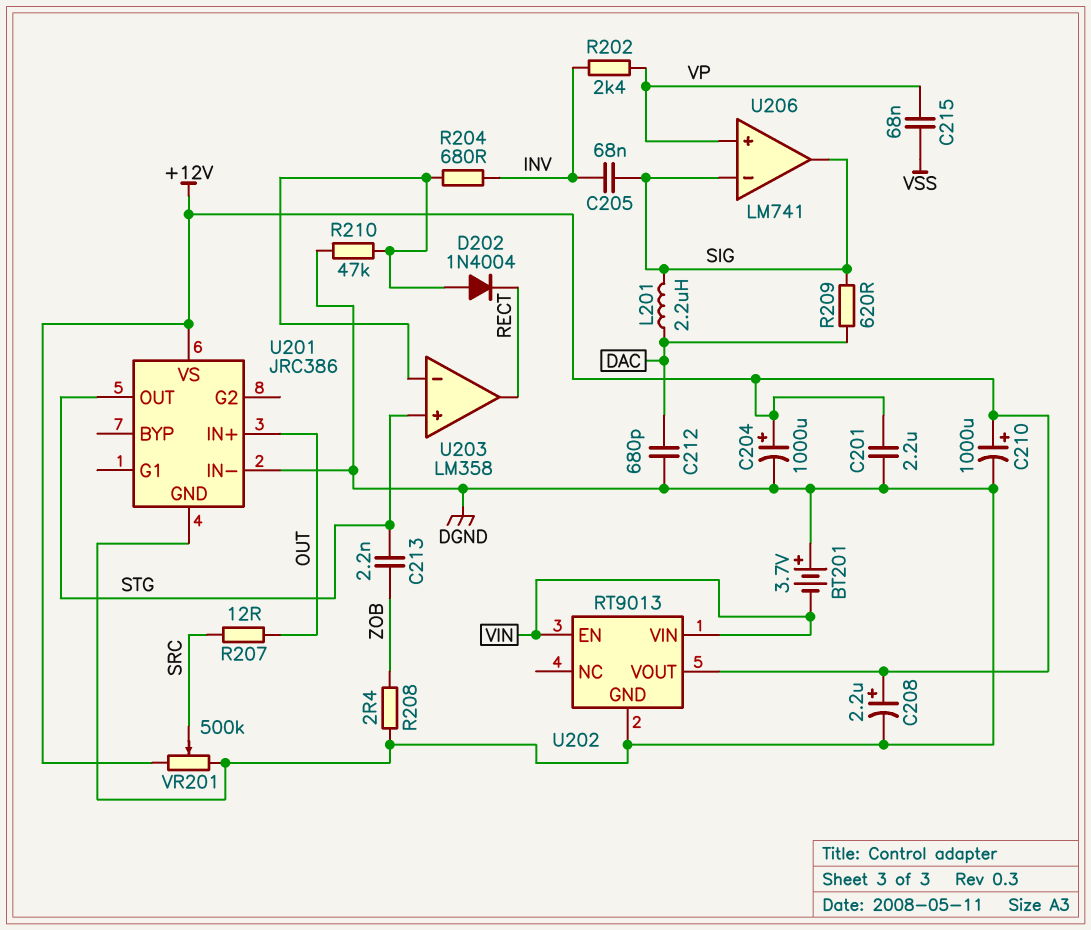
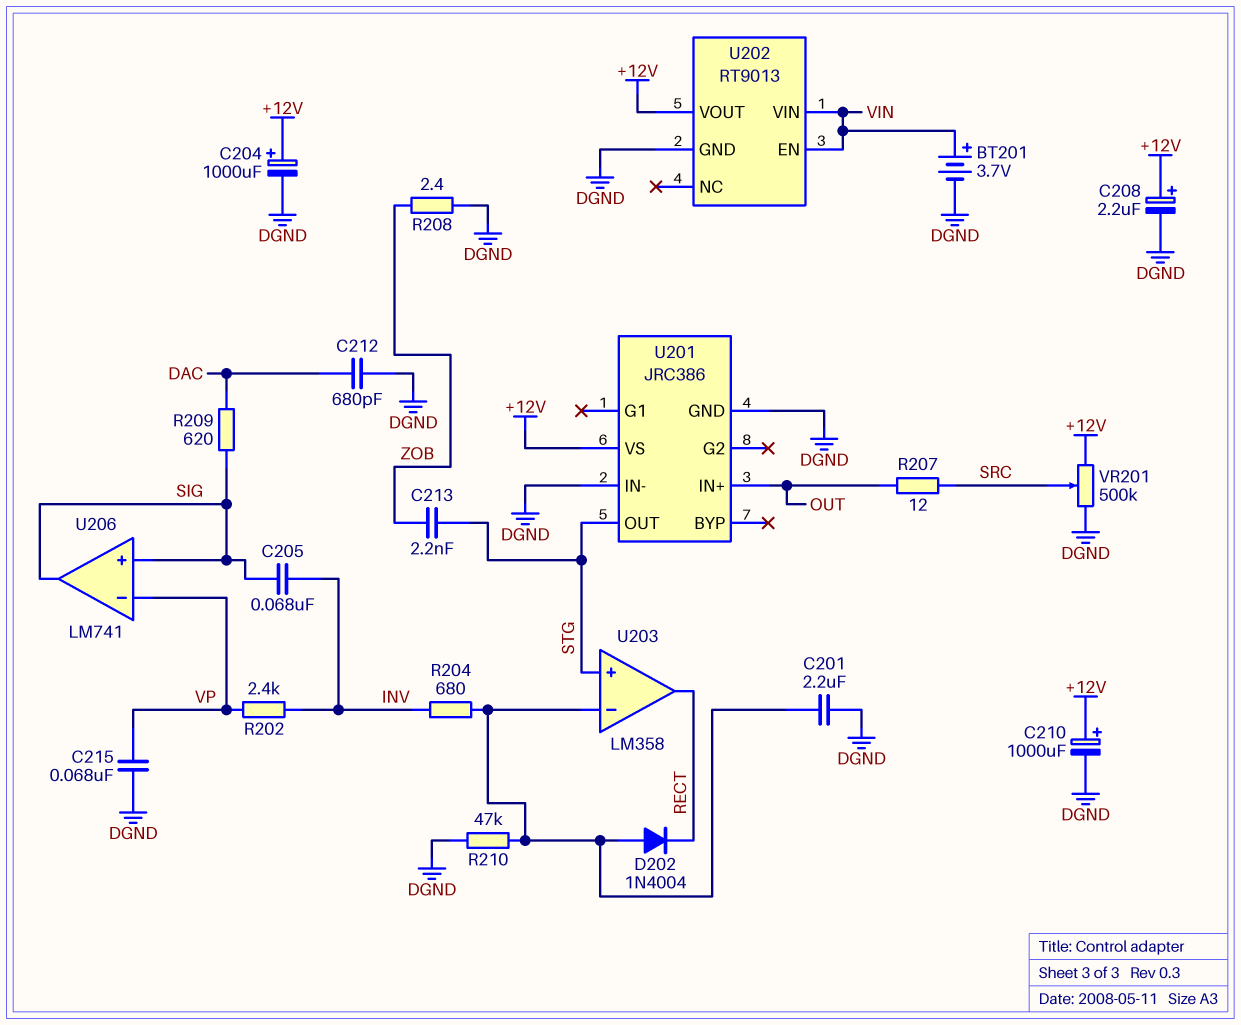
BT201: 3.7V (plus DGND, minus VIN) -> 3.7V (plus VIN, minus DGND)
C201: 2.2uF (+12V, DGND) -> 2.2uF (DGND, U203/in-)
C215: 68nF (VP, VSS) -> 68nF (DGND, VP)
L201: 2.2uH (DAC, SIG) -> none
U206 pin in+: VP -> SIG
U206 pin in-: SIG -> VP

